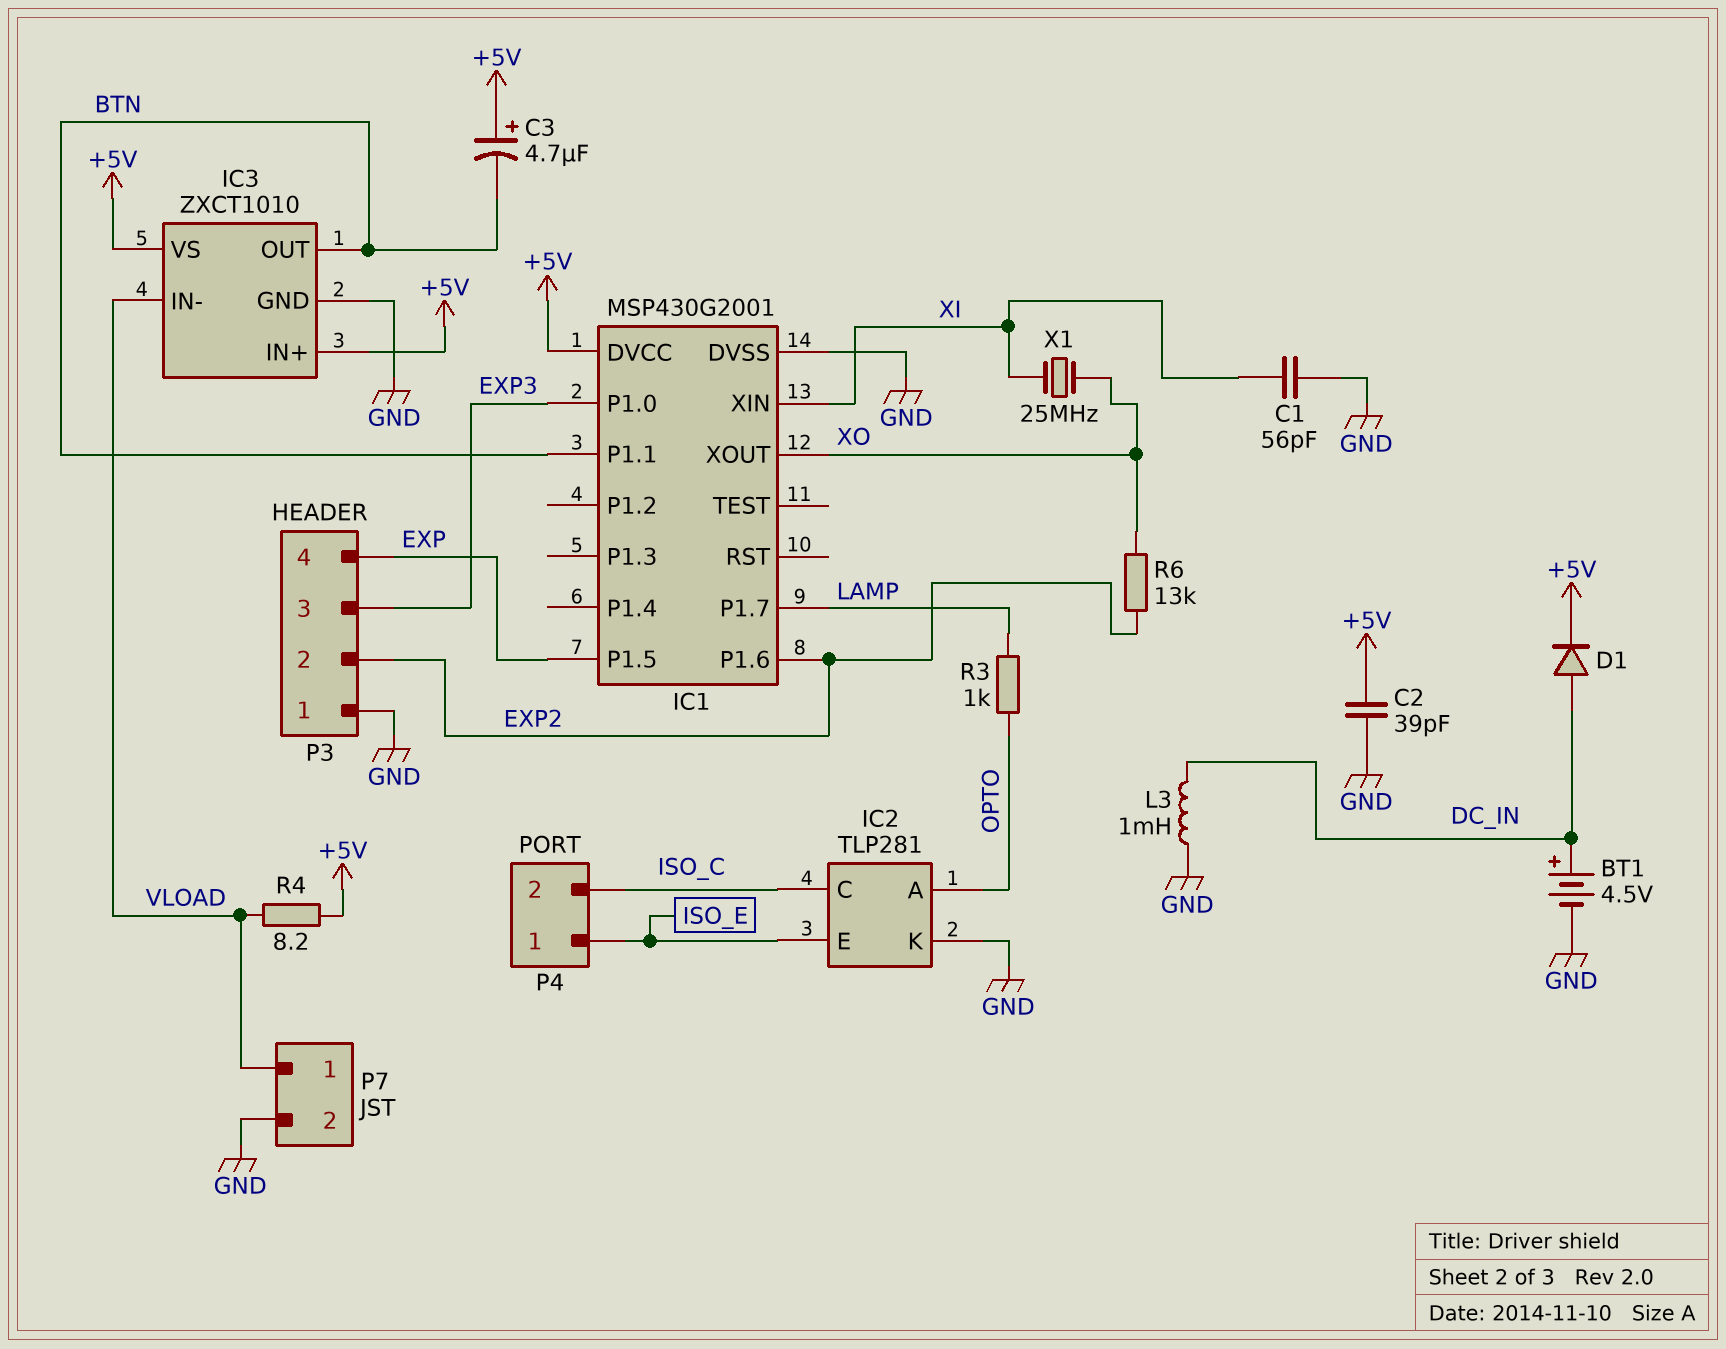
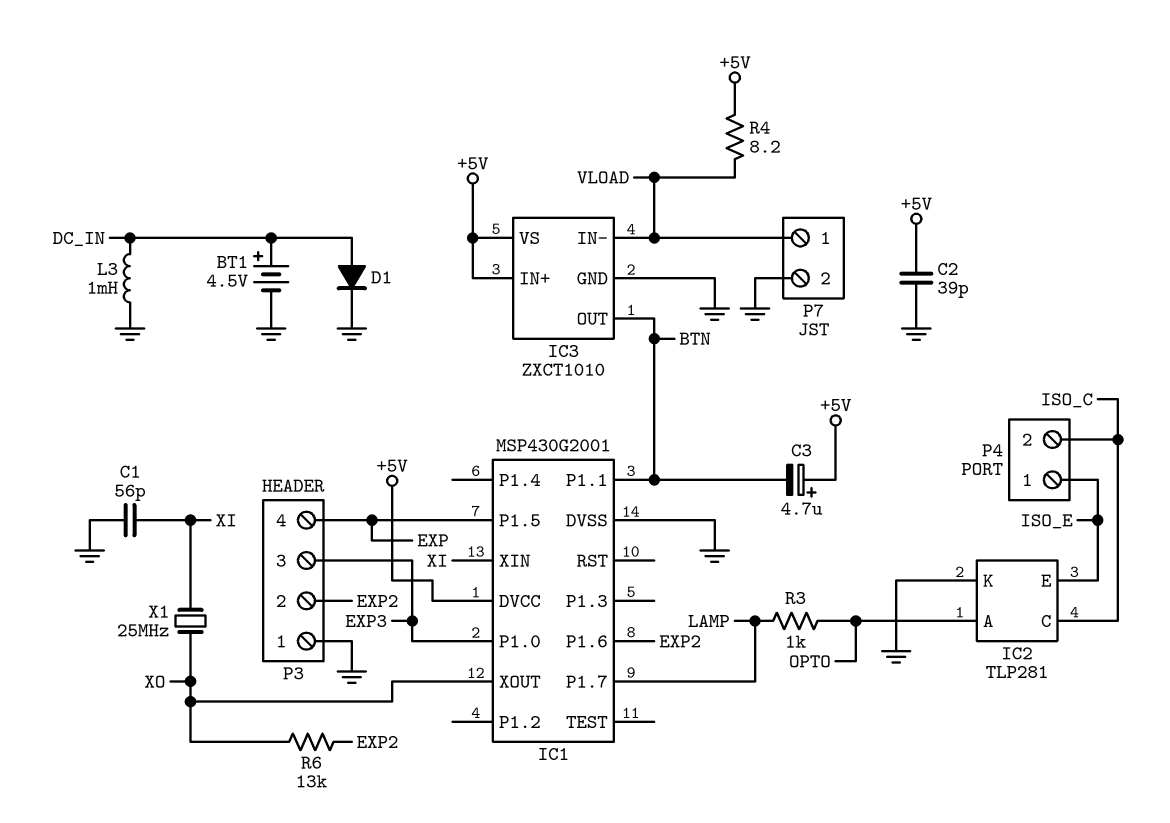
D1: diode (A DC_IN, K +5V) -> diode (A DC_IN, K GND)

